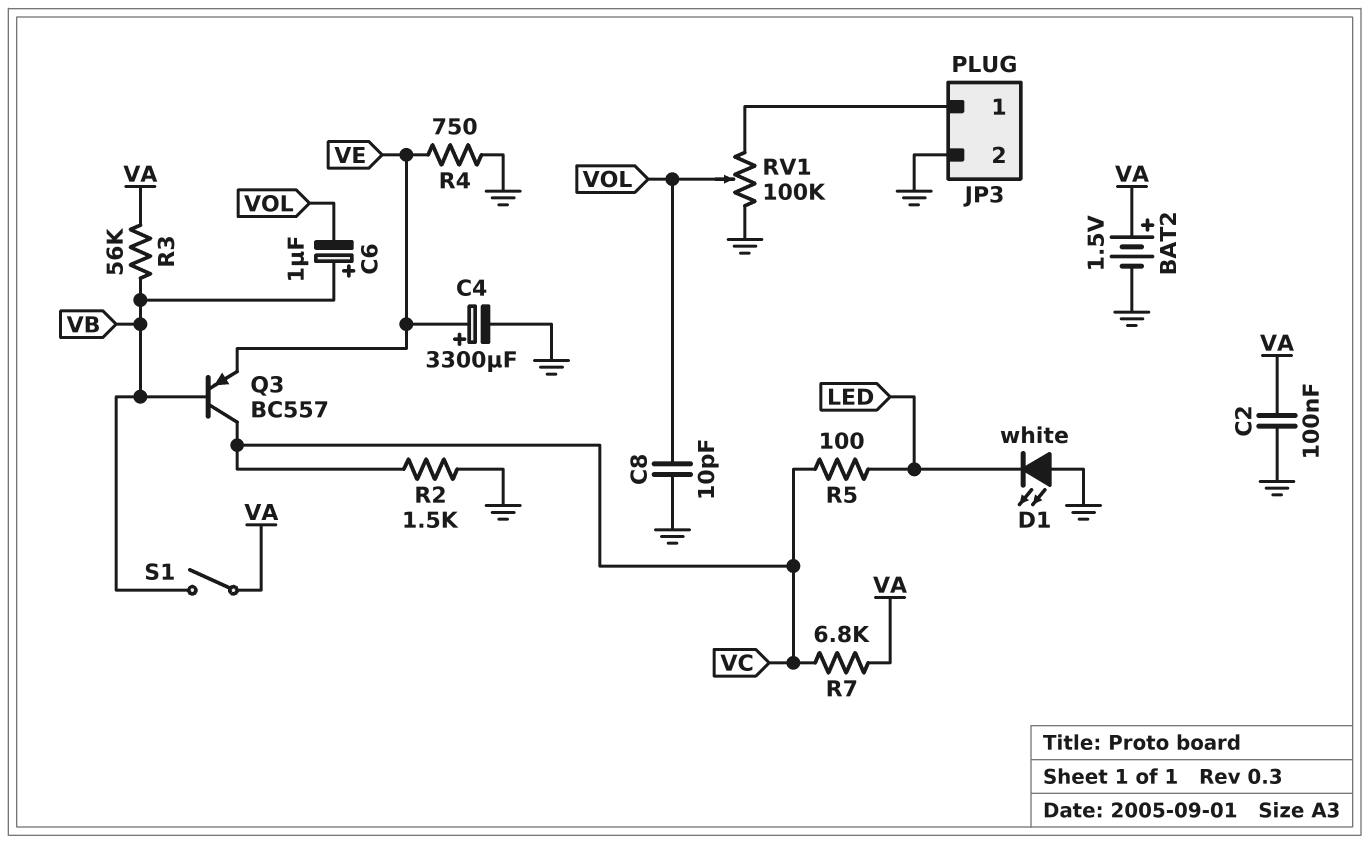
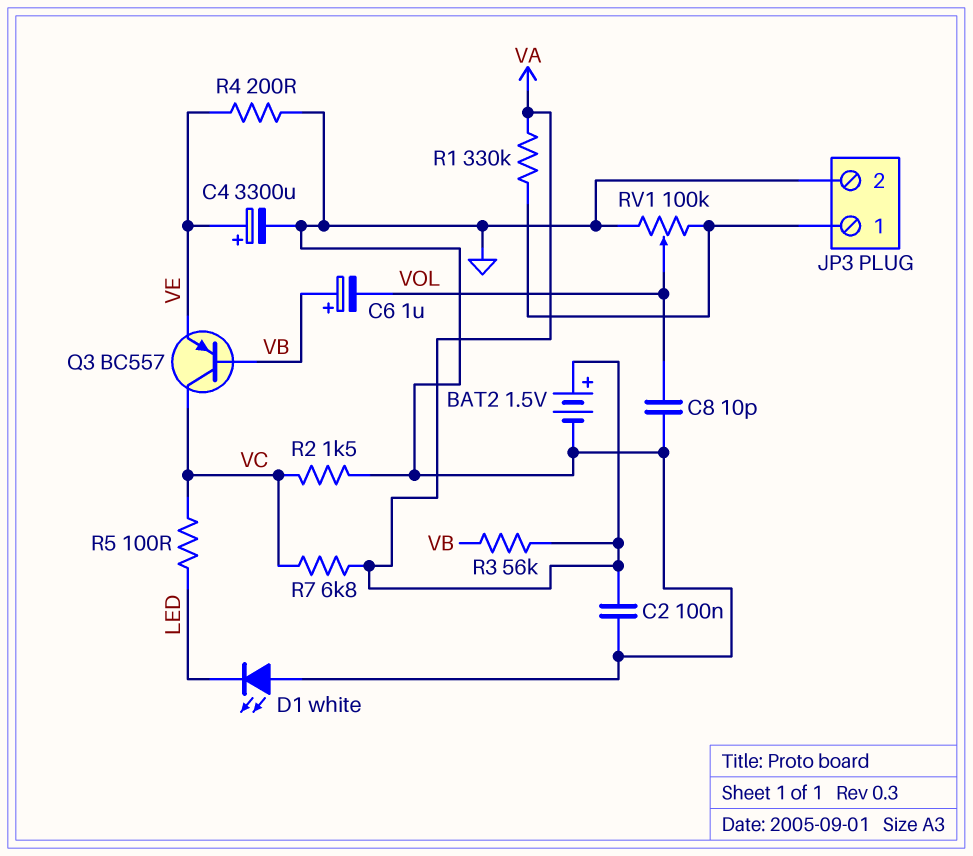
R1: none -> 330k (JP3/1, VA)
R4: 750 (GND, VE) -> 200 (GND, VE)
S1: switch (VA, VB) -> none

